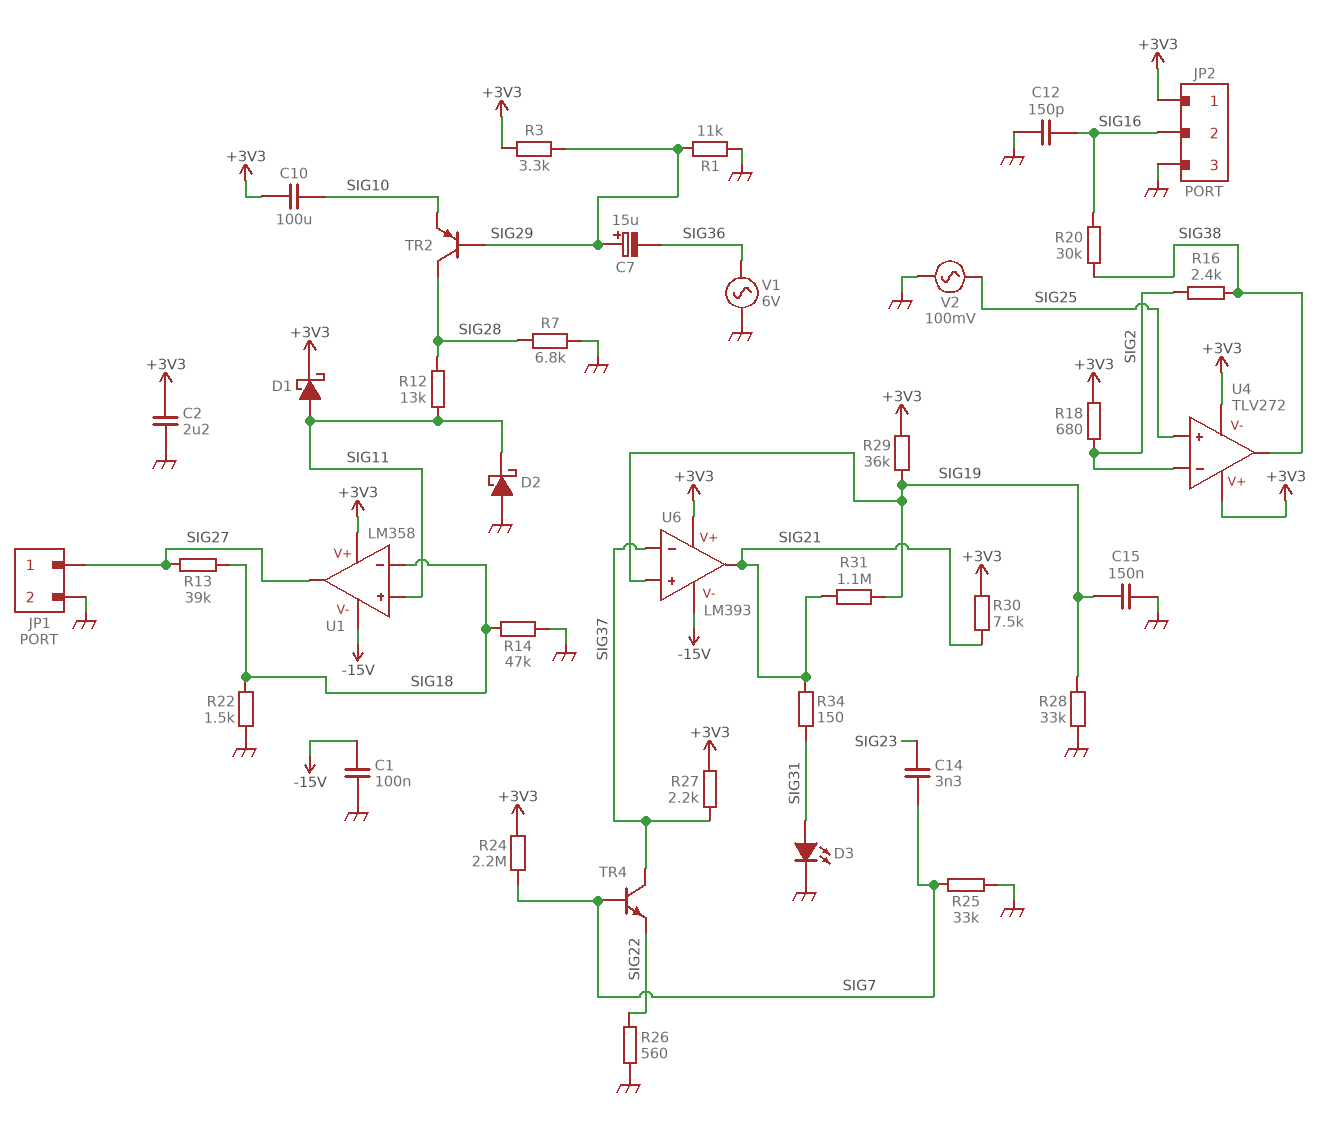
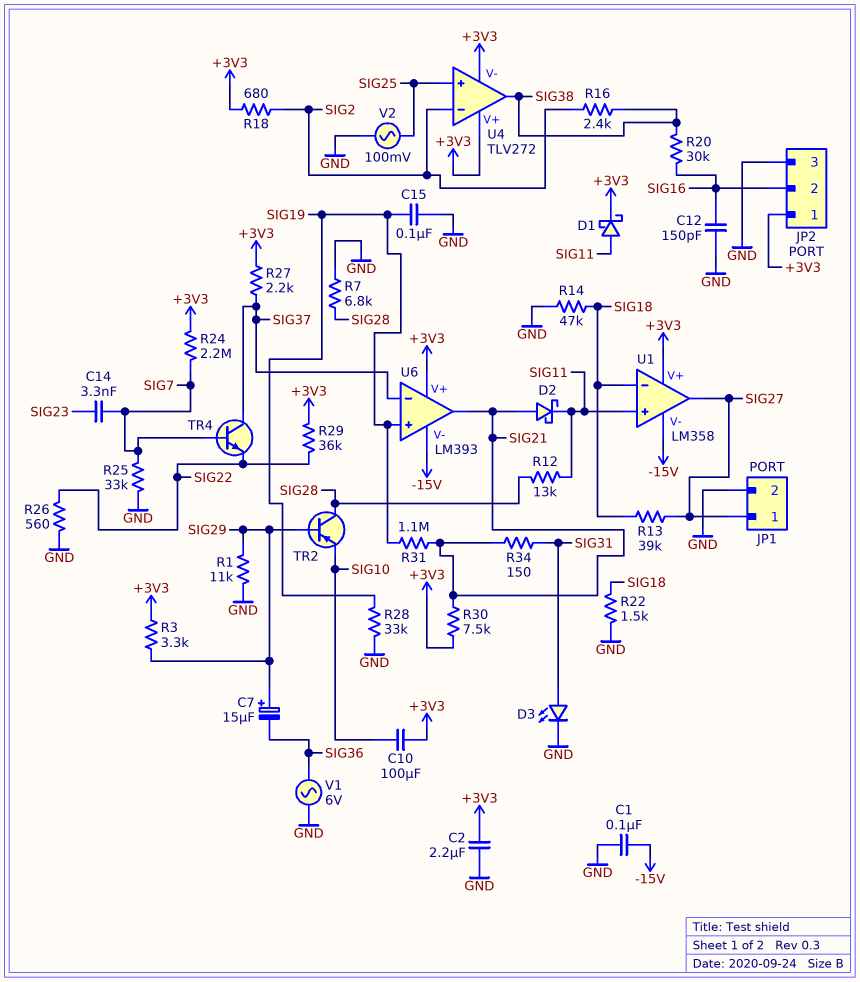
C15: 150nF (GND, SIG19) -> 100nF (GND, SIG19)
D2: schottky (A GND, K SIG11) -> schottky (A SIG21, K SIG11)
R29: 36k (+3V3, SIG19) -> 36k (+3V3, SIG22)

